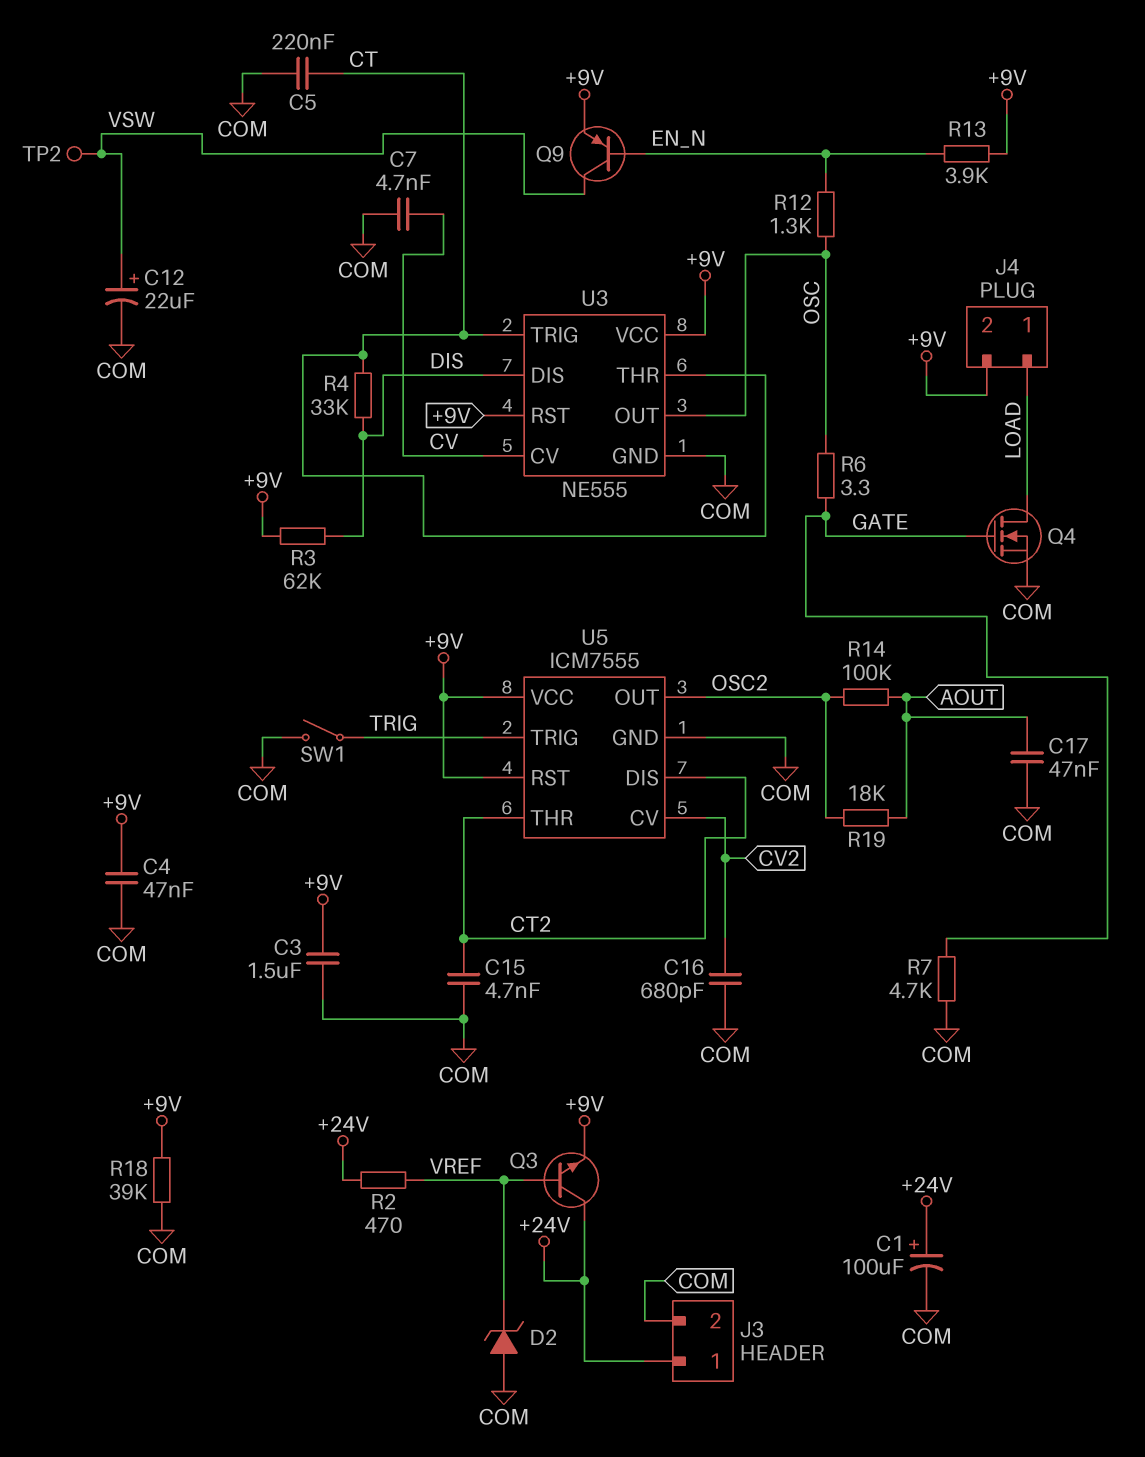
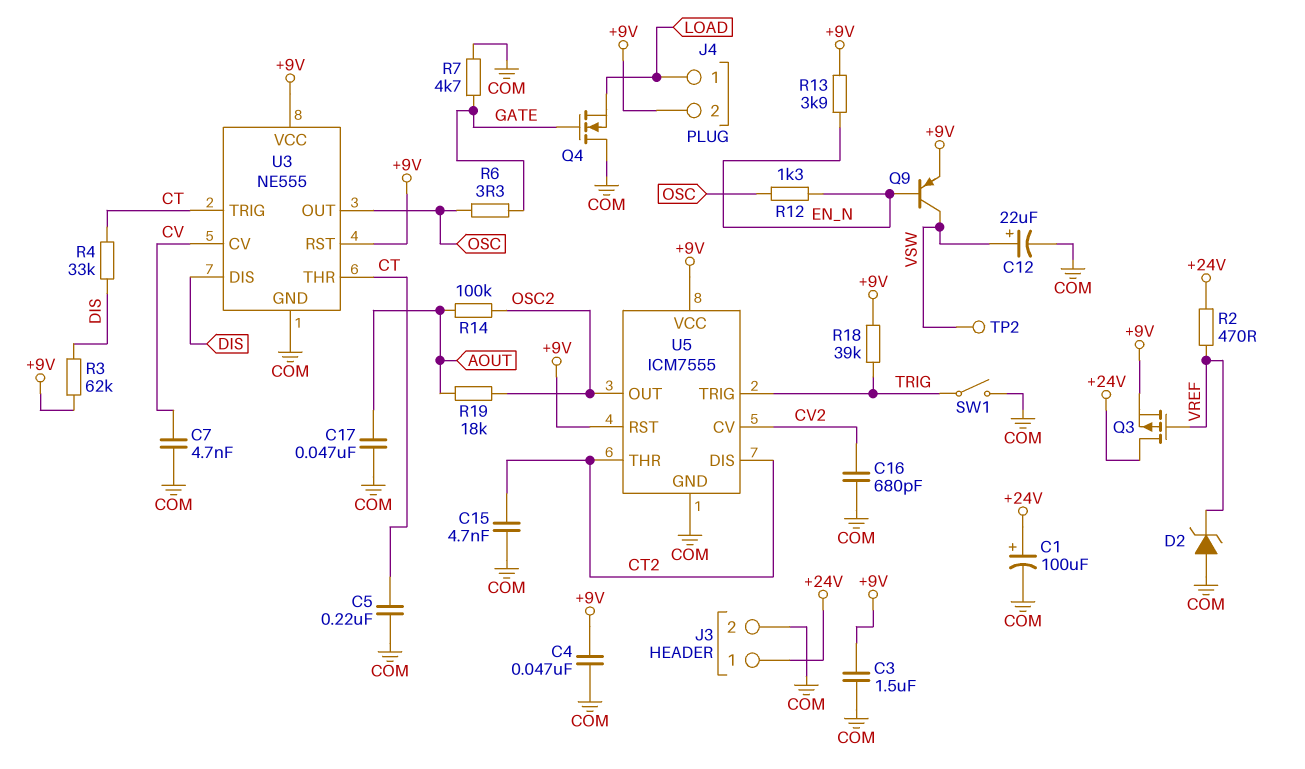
Q3: NPN (B VREF, C +24V, E +9V) -> PMOS (G VREF, D +24V, S +9V)
Q4: NMOS (G GATE, D LOAD, S COM) -> NMOS (G GATE, D COM, S LOAD)
R18: 39k (+9V, COM) -> 39k (+9V, TRIG)

